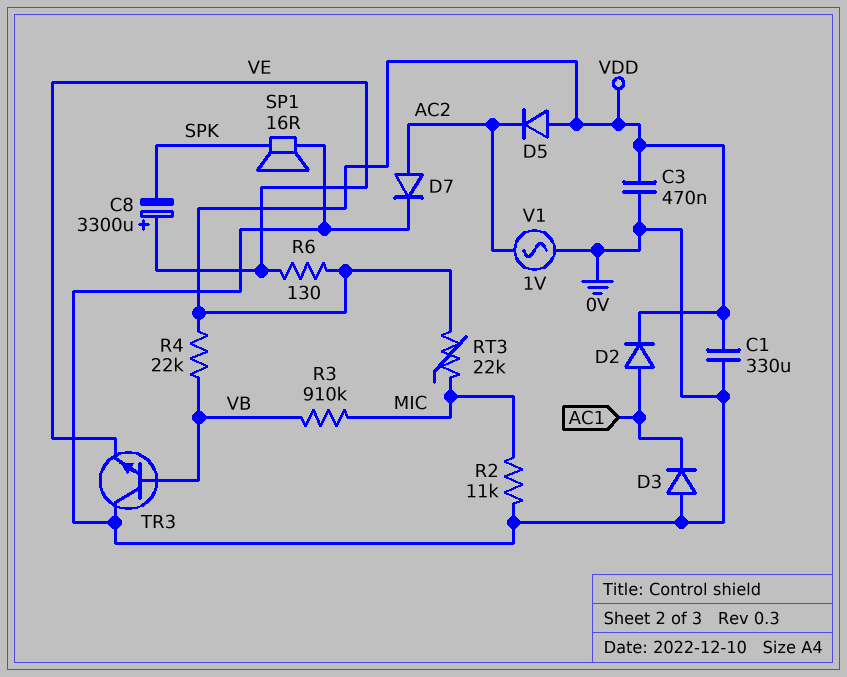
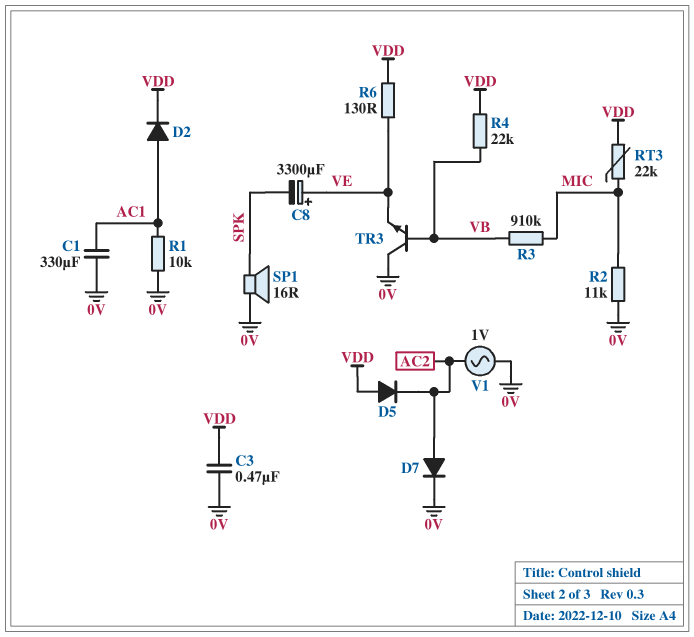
C1: 330uF (0V, VDD) -> 330uF (0V, AC1)
D3: diode (A 0V, K AC1) -> none
R1: none -> 10k (0V, AC1)

